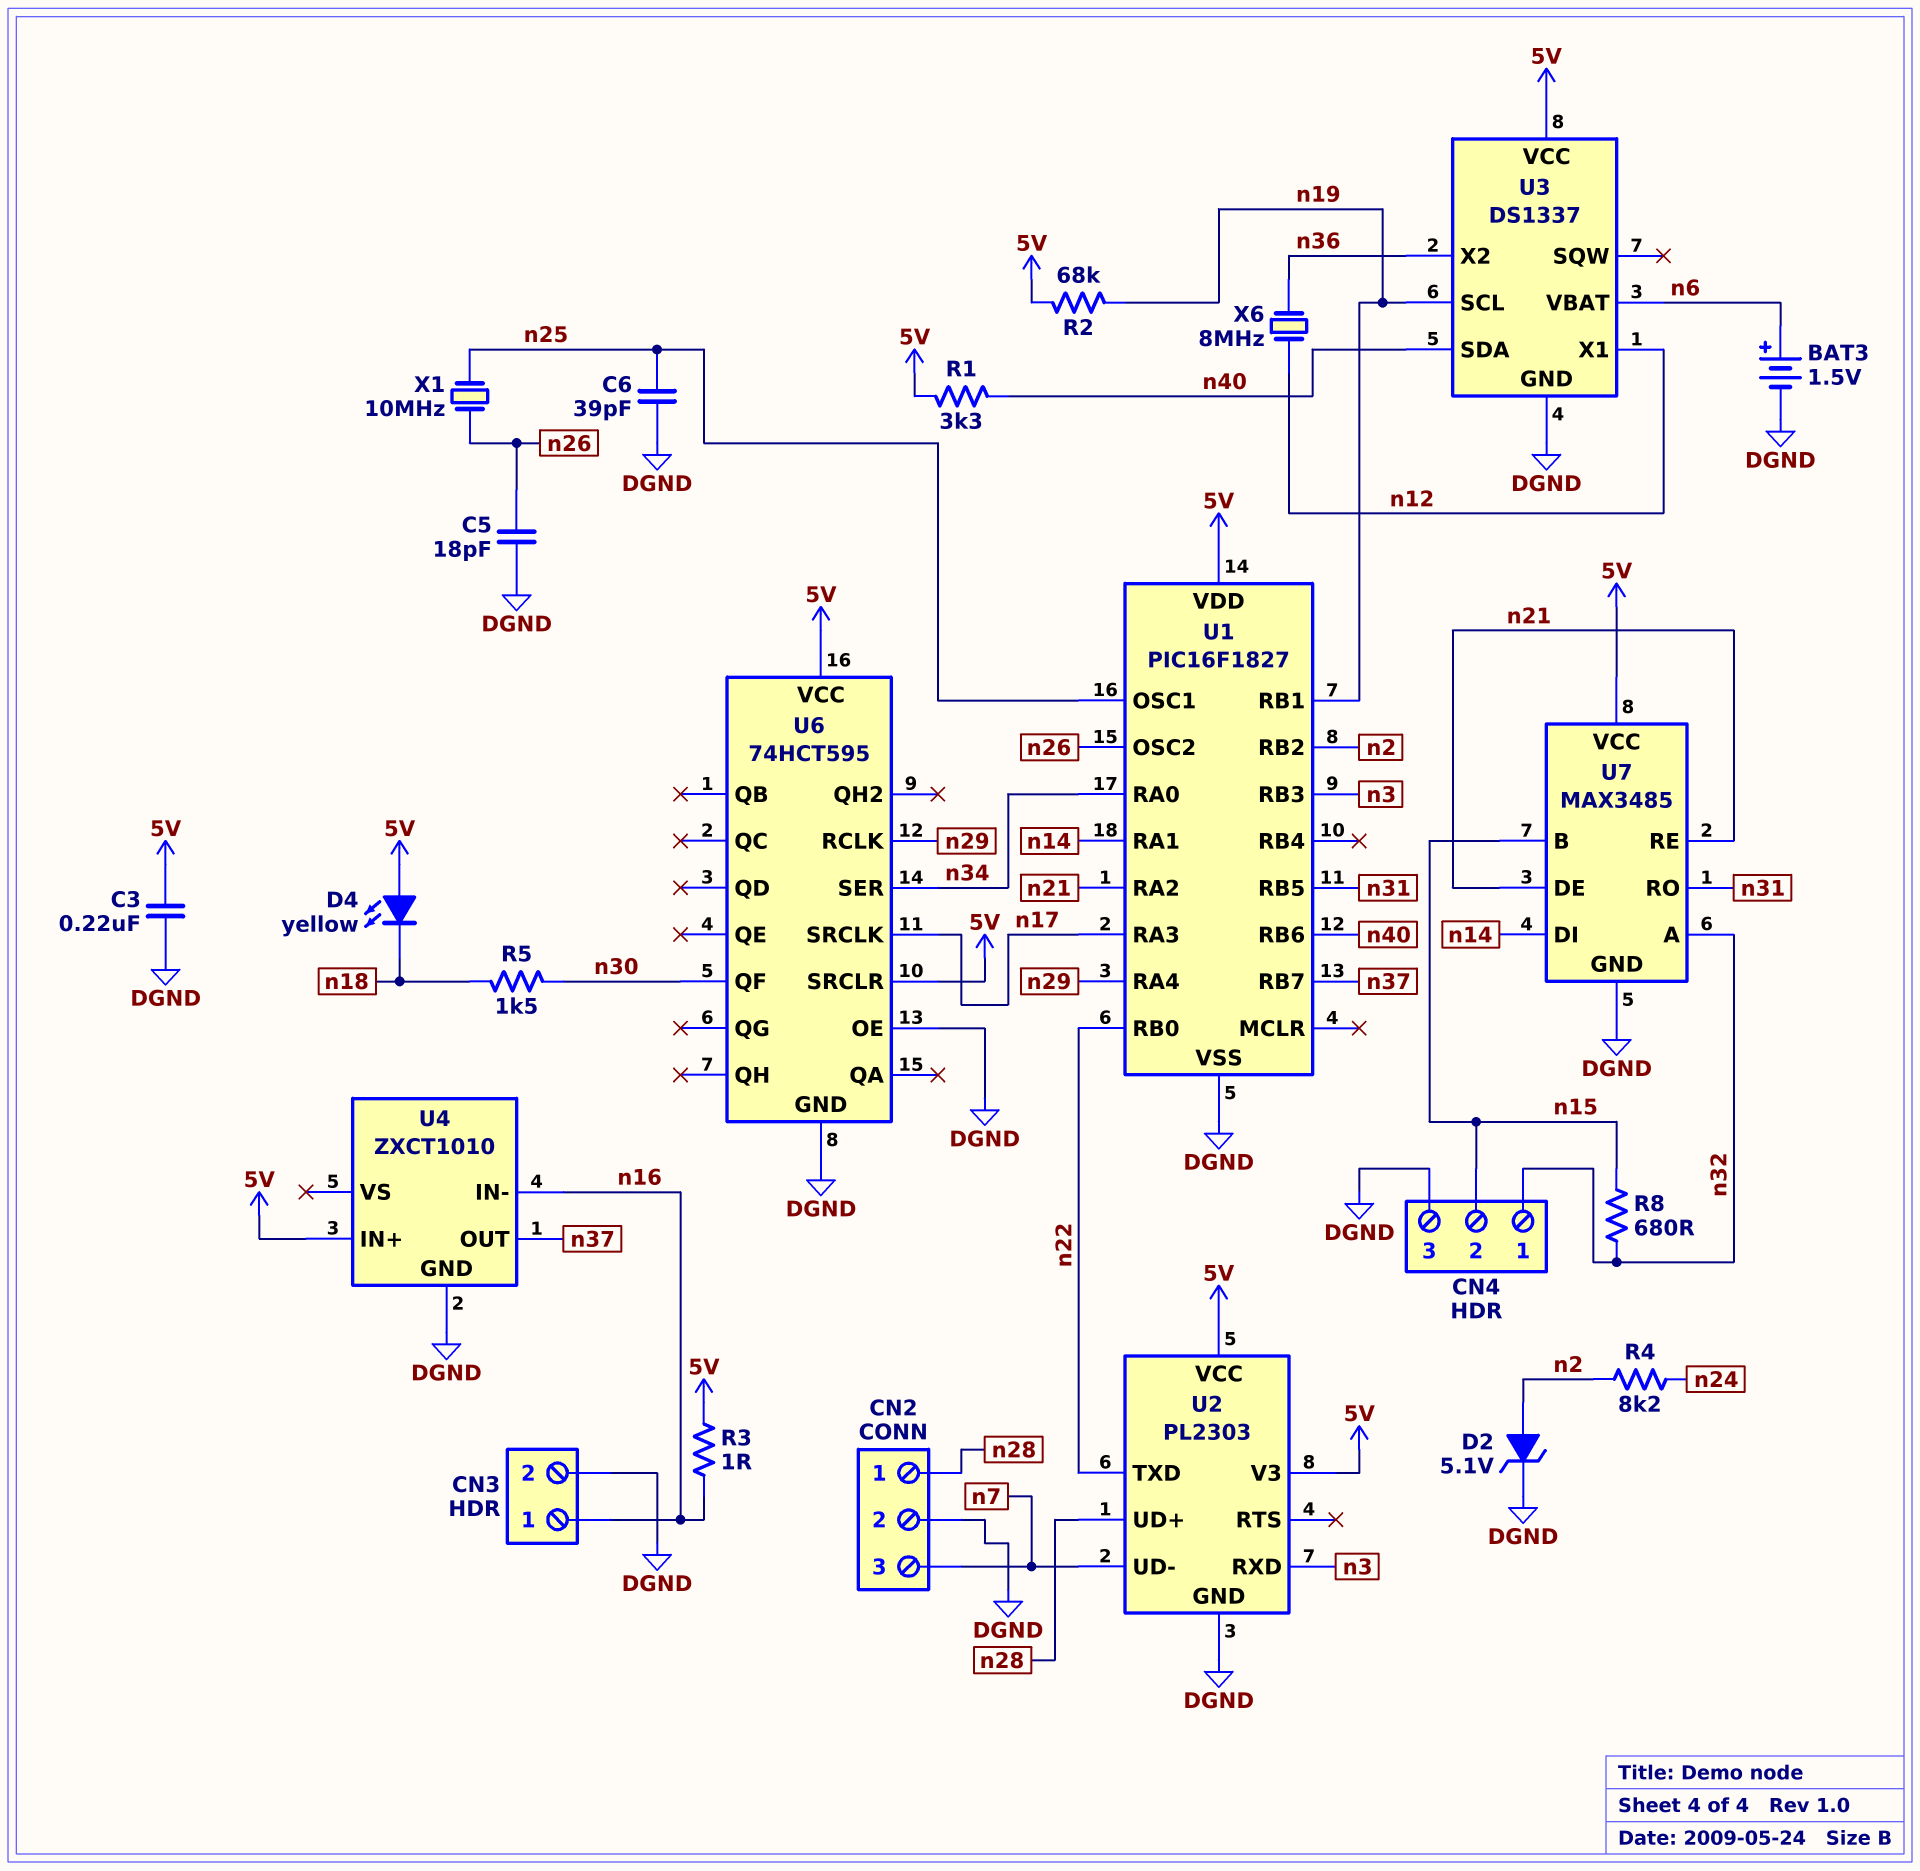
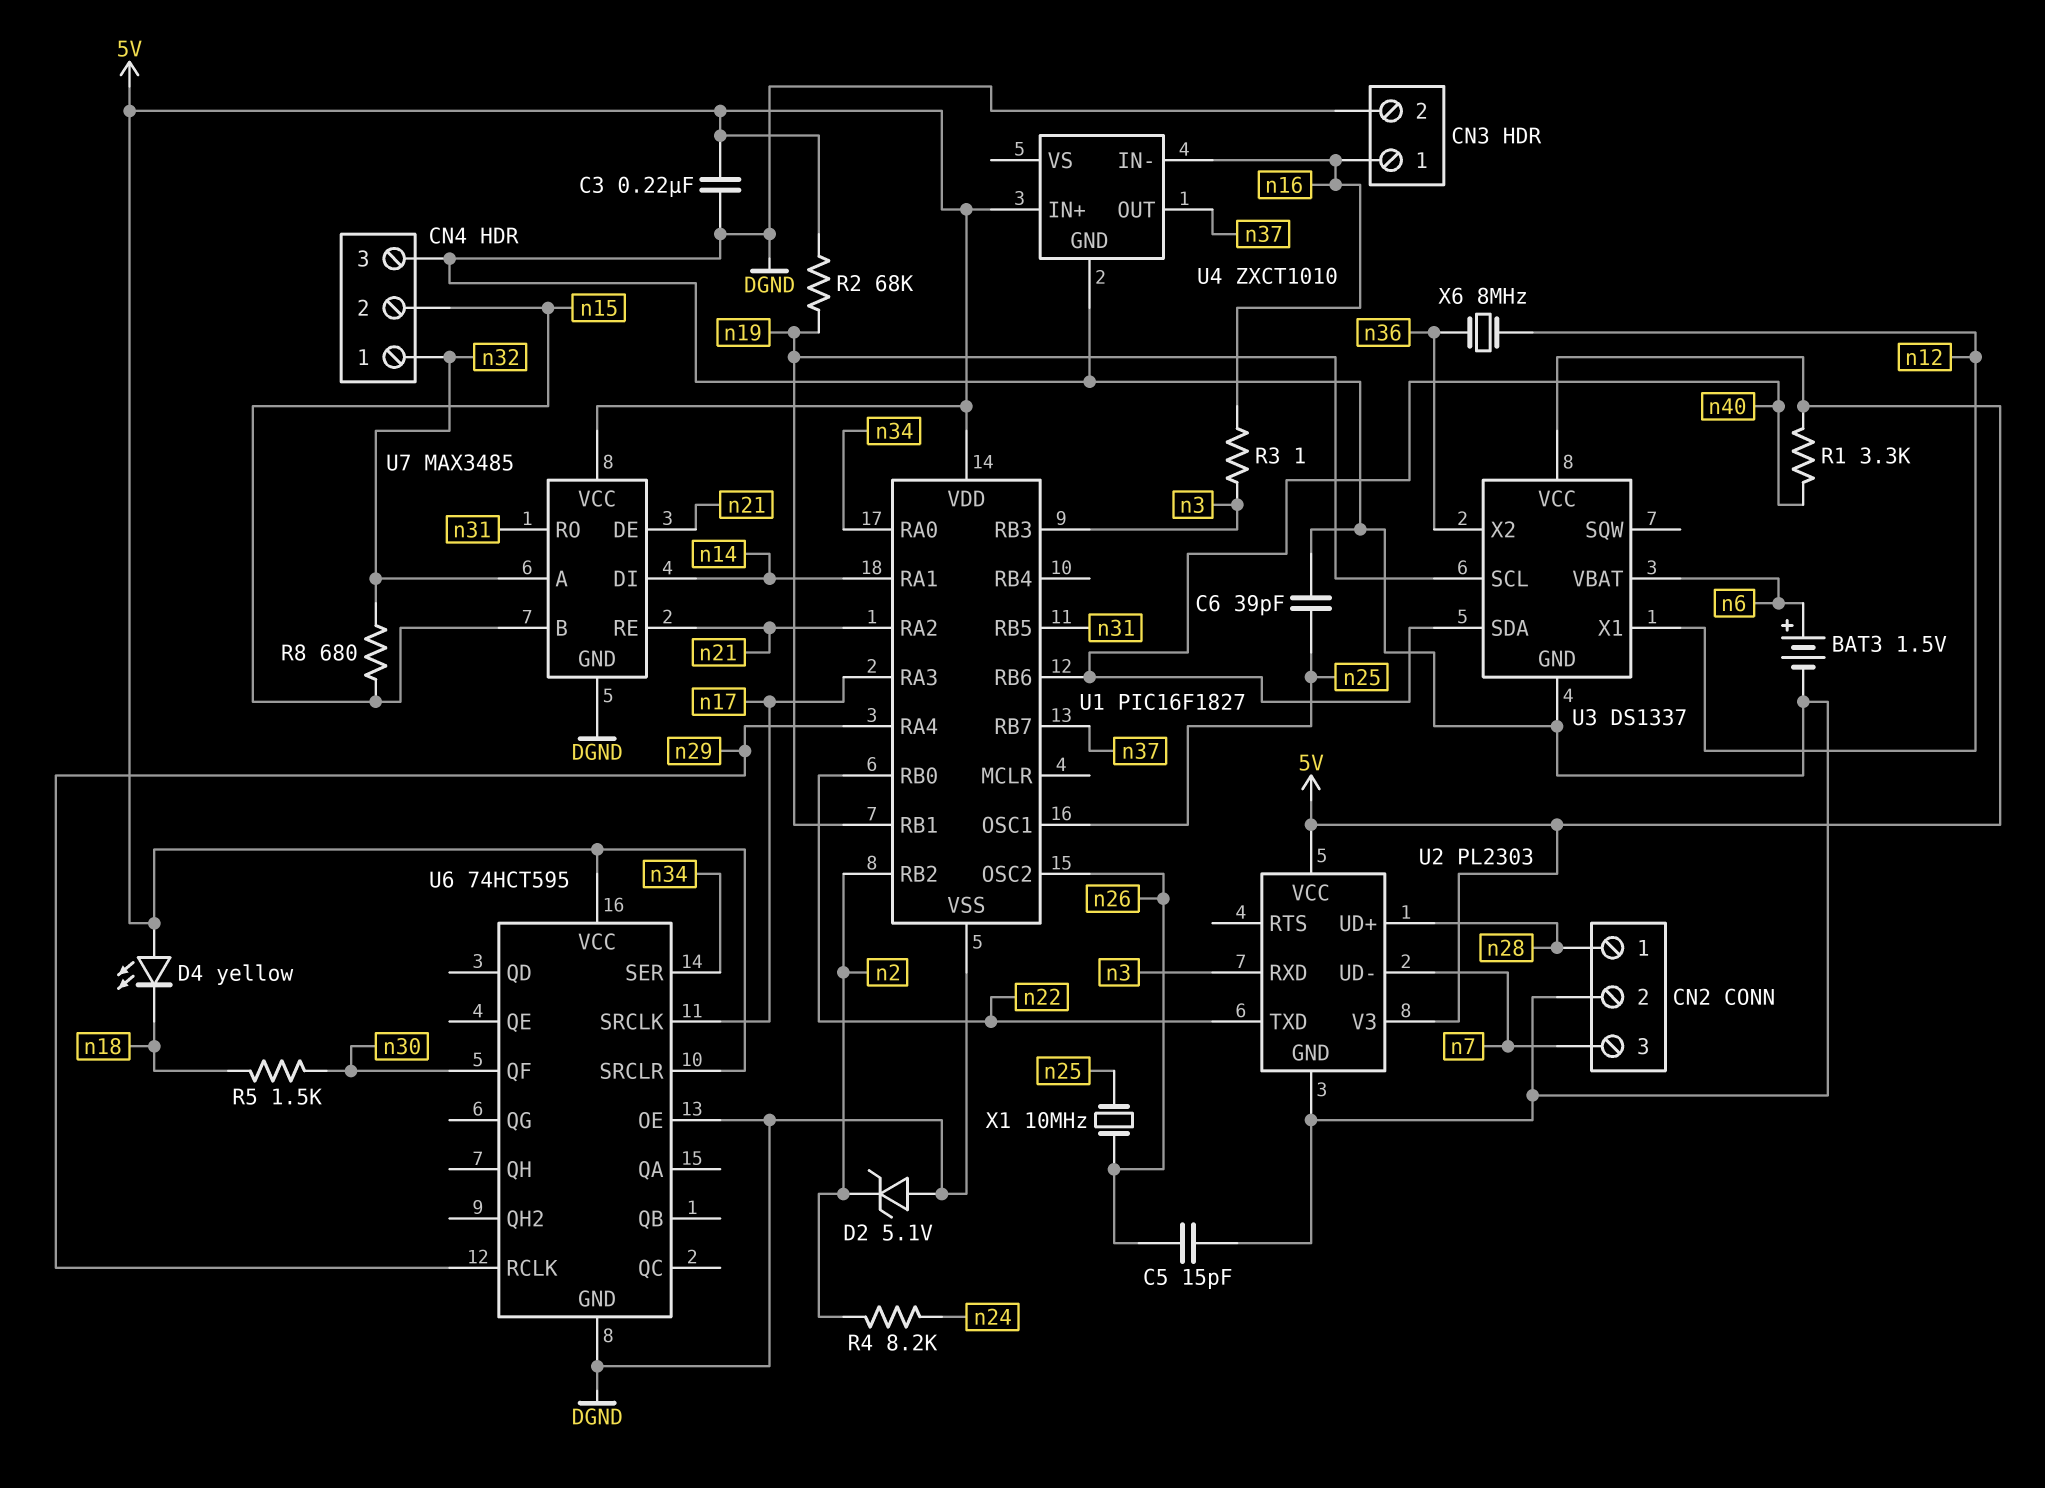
C5: 18pF (DGND, n26) -> 15pF (DGND, n26)
D2: zener 5.1V (A n2, K DGND) -> zener 5.1V (A DGND, K n2)
R3: 1 (5V, n16) -> 1 (n3, n16)

